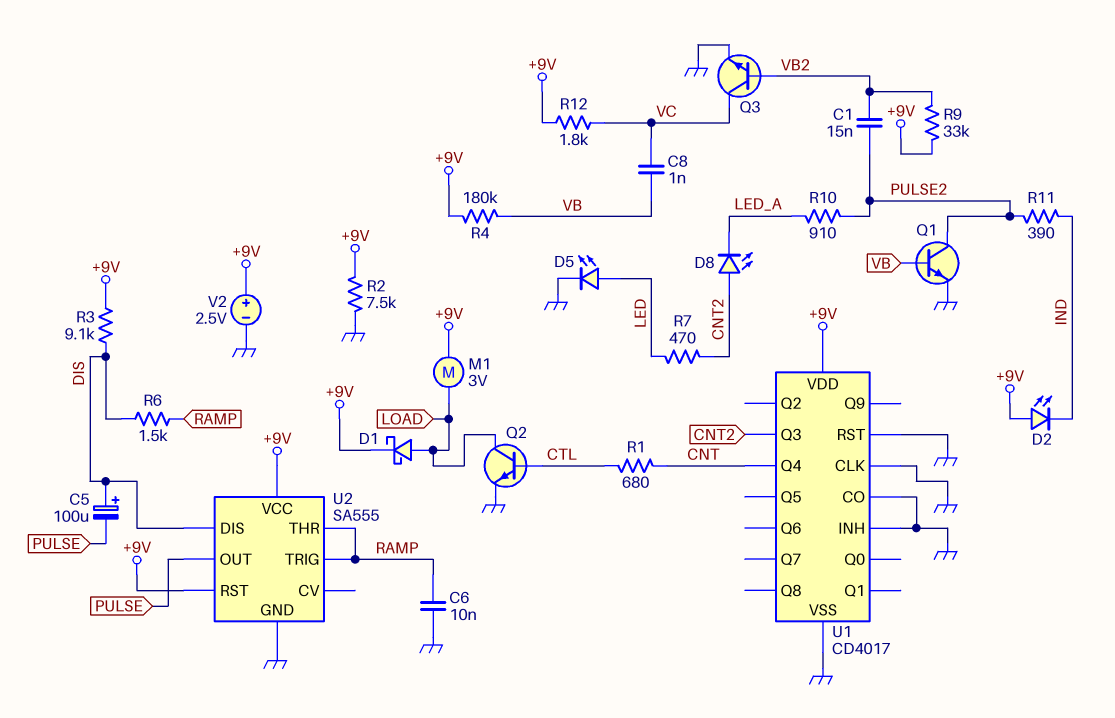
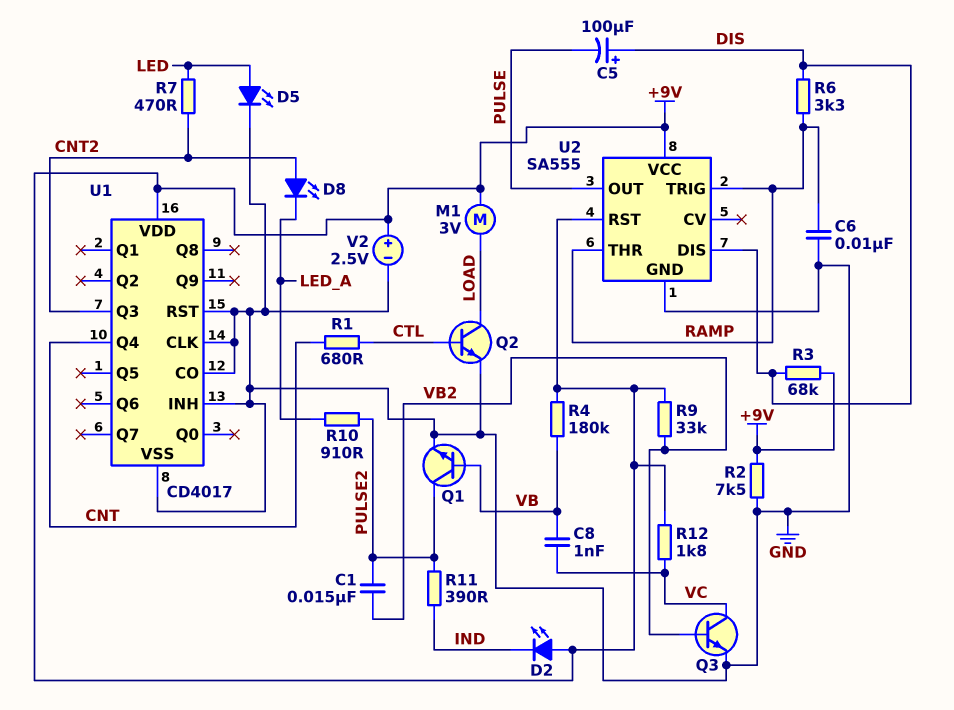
D1: schottky (A LOAD, K +9V) -> none
R3: 9.1k (+9V, DIS) -> 68k (+9V, DIS)
R6: 1.5k (DIS, RAMP) -> 3.3k (DIS, RAMP)

